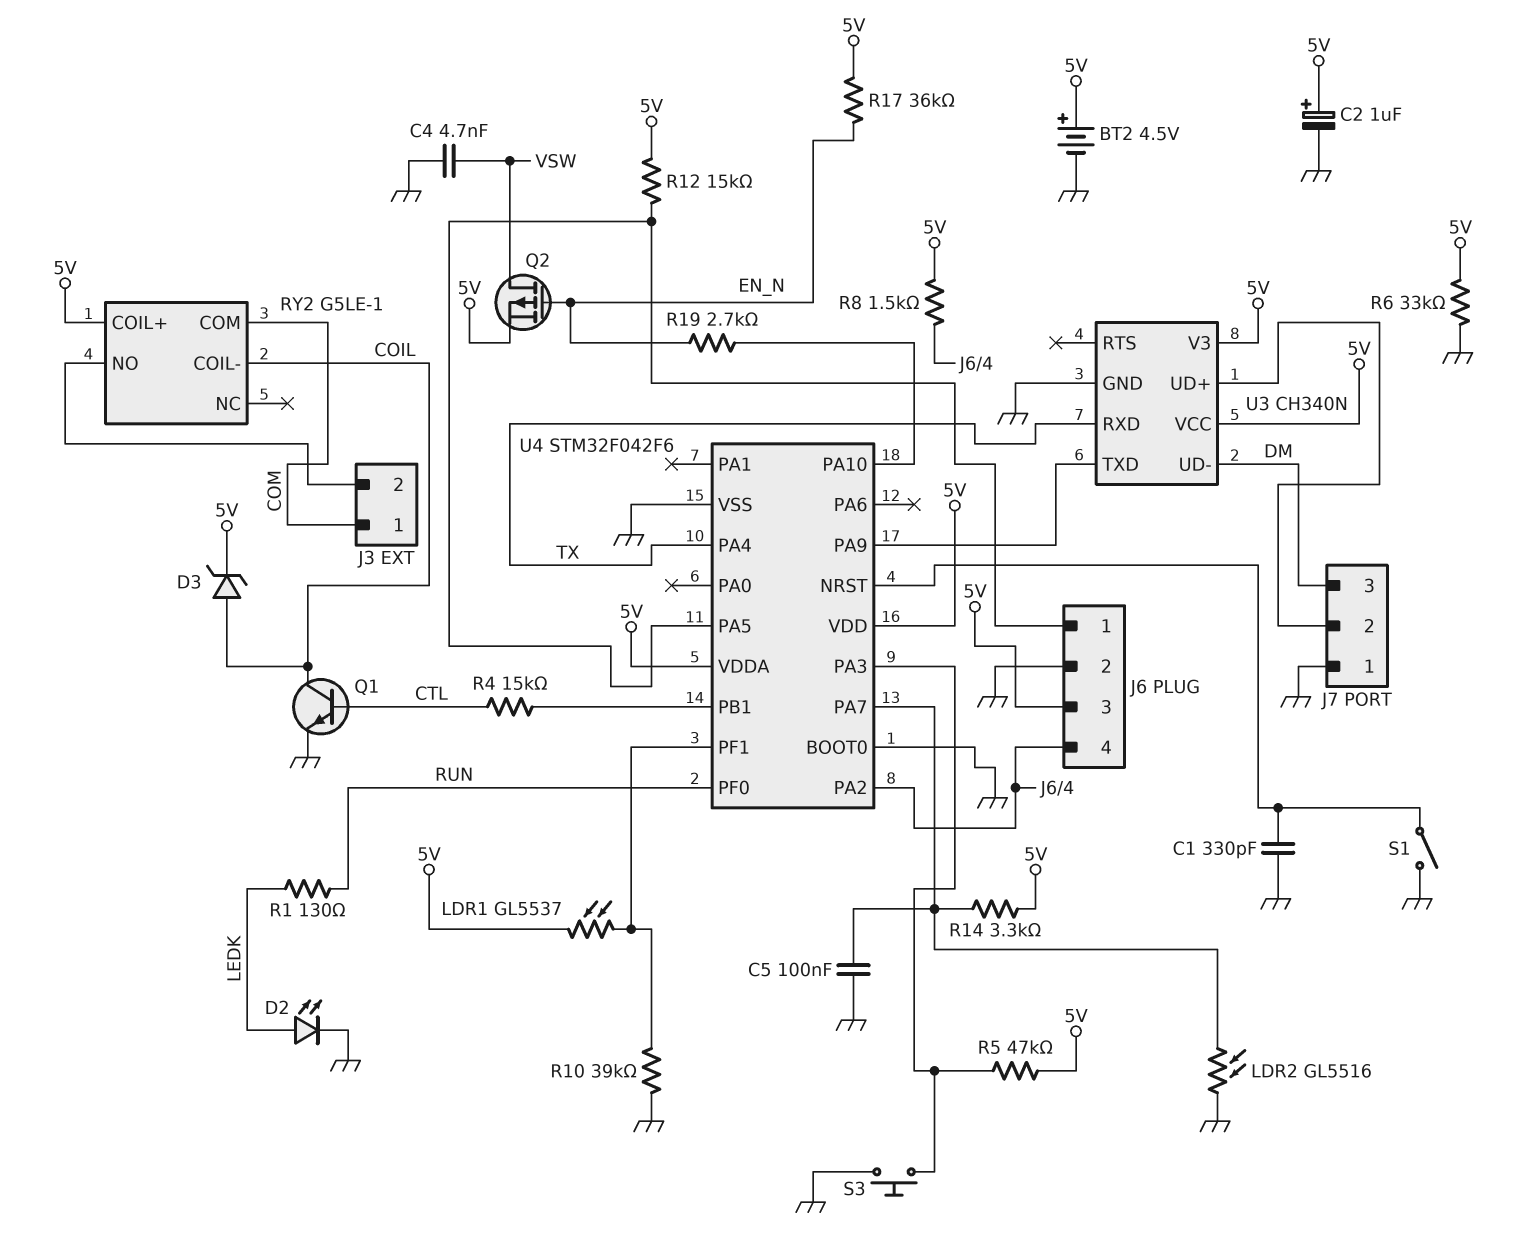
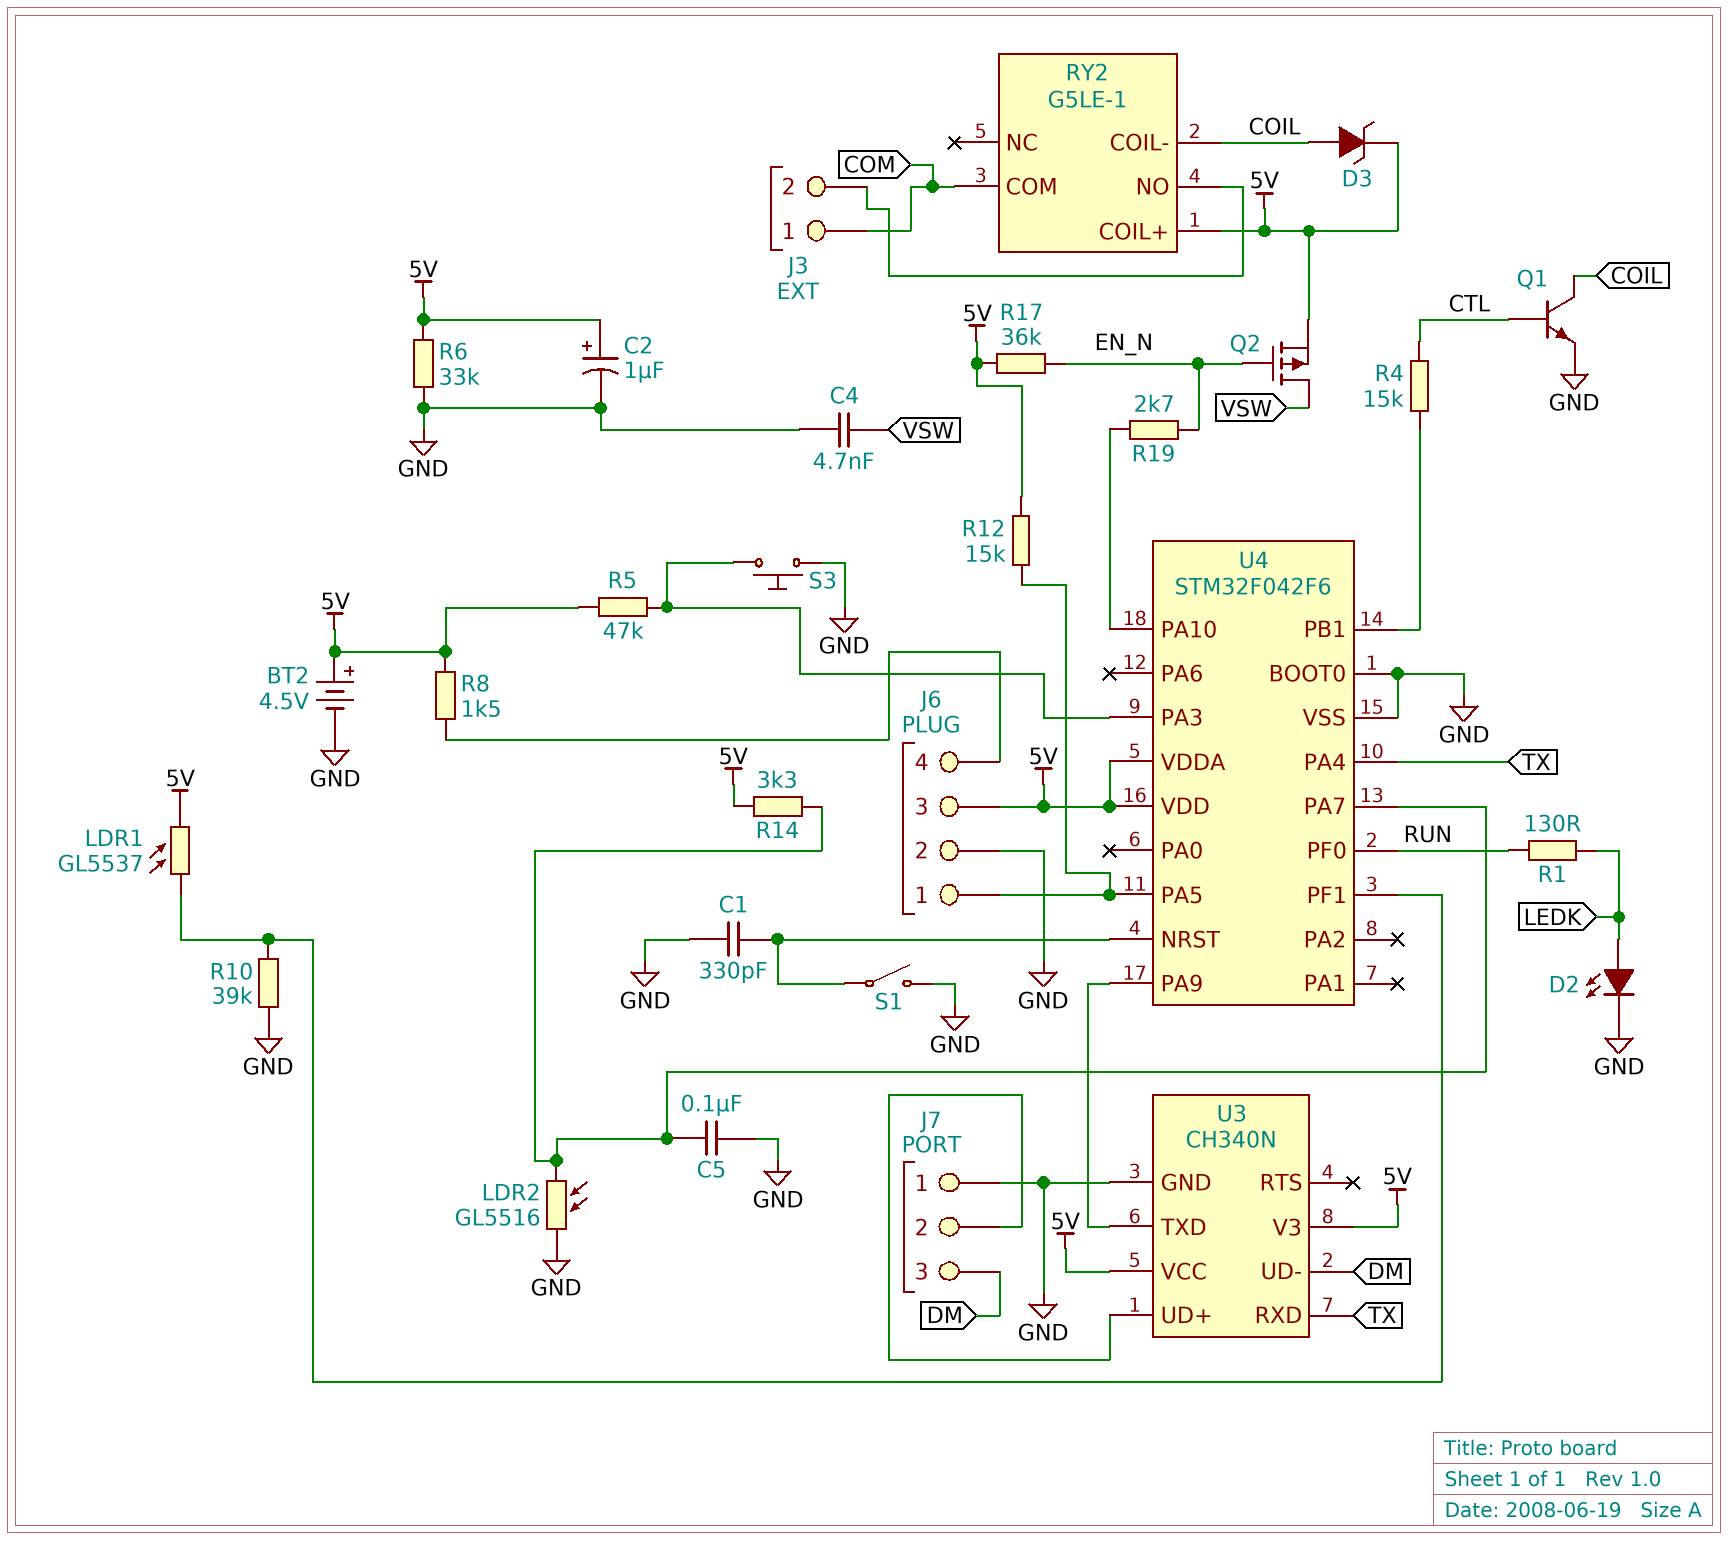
U4 pin PA2: J6/4 -> none

